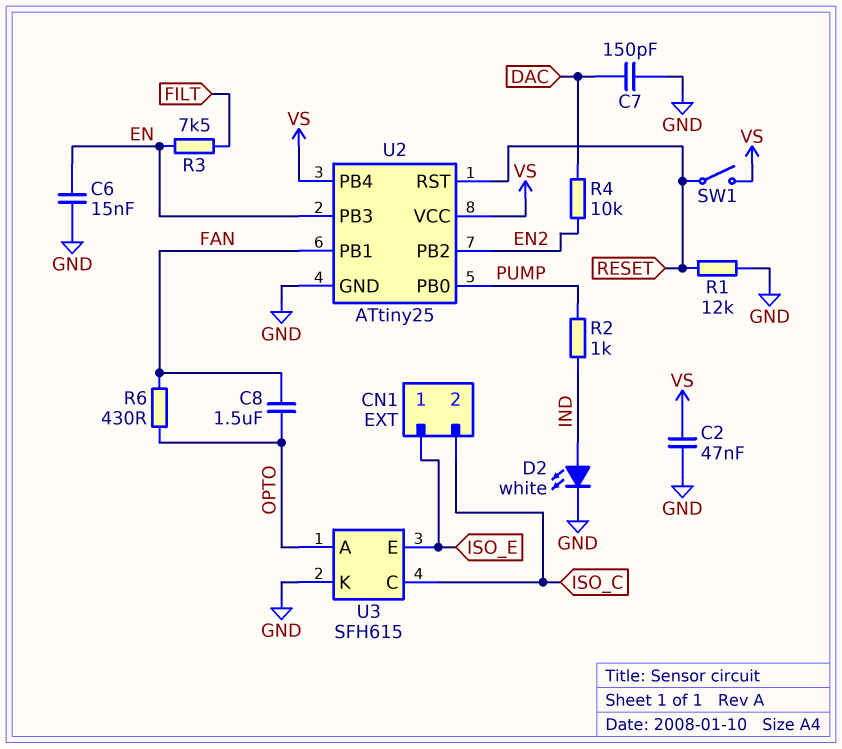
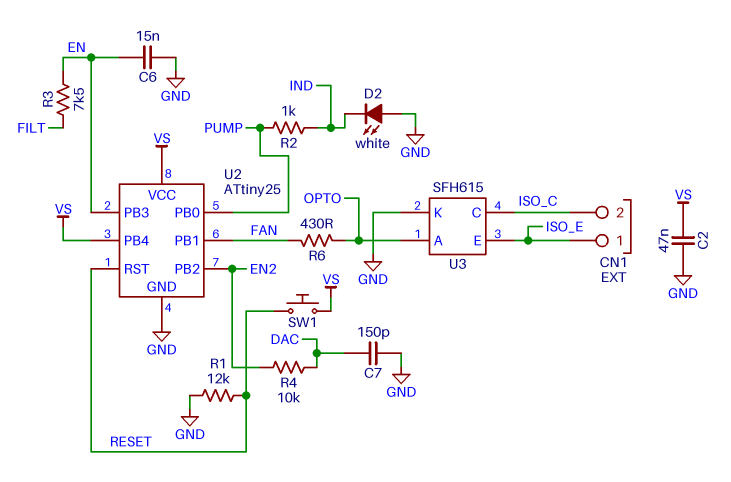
C8: 1.5uF (FAN, OPTO) -> none
D2: LED white (A IND, K GND) -> LED white (A GND, K IND)
SW1: switch (RESET, VS) -> button (RESET, VS)

